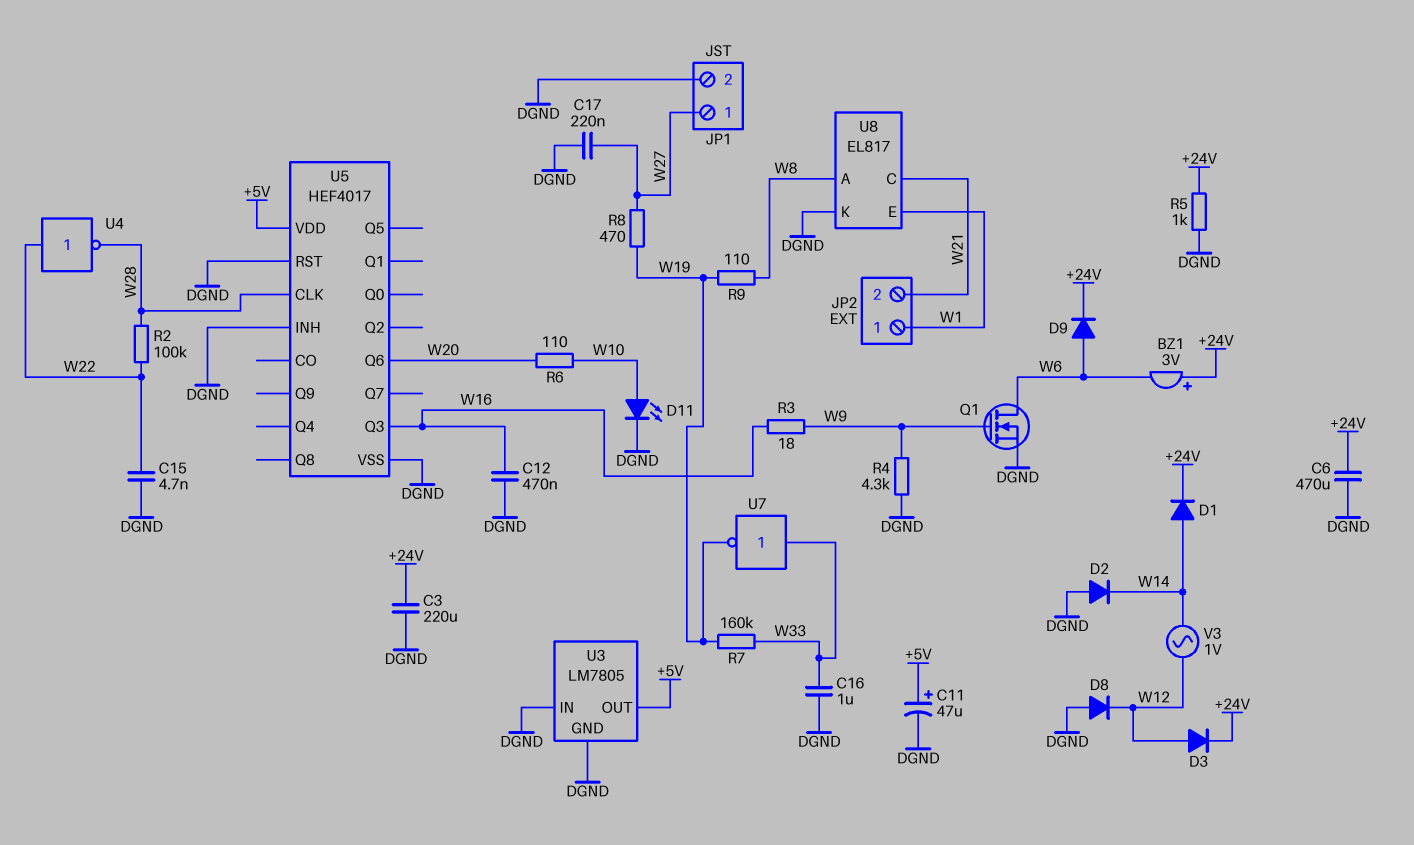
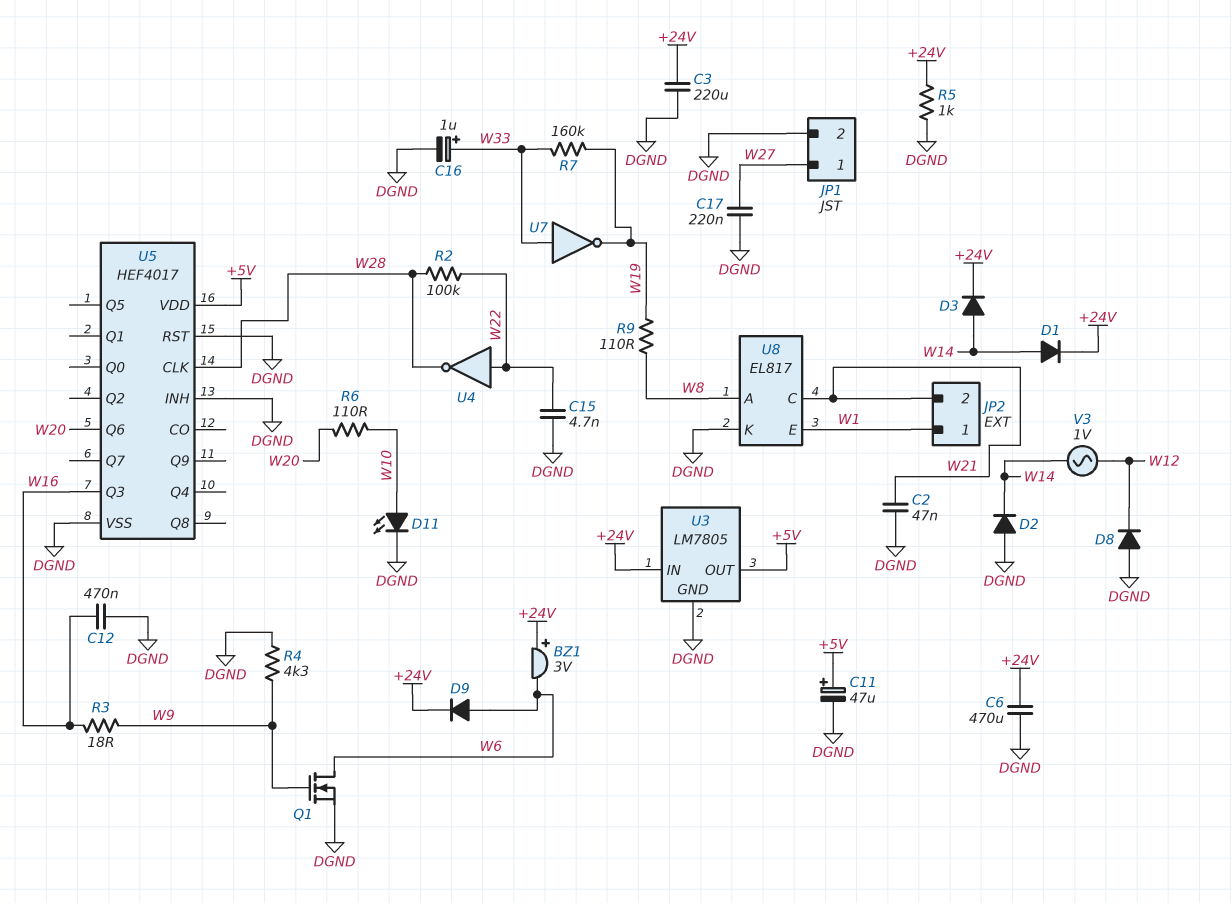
C2: none -> 47nF (DGND, W21)
C16: 1uF (DGND, W33) -> 1uF (plus W33, minus DGND)
D3: diode (A W12, K +24V) -> diode (A W14, K +24V)
R8: 470 (W19, W27) -> none
U3 pin IN: DGND -> +24V

